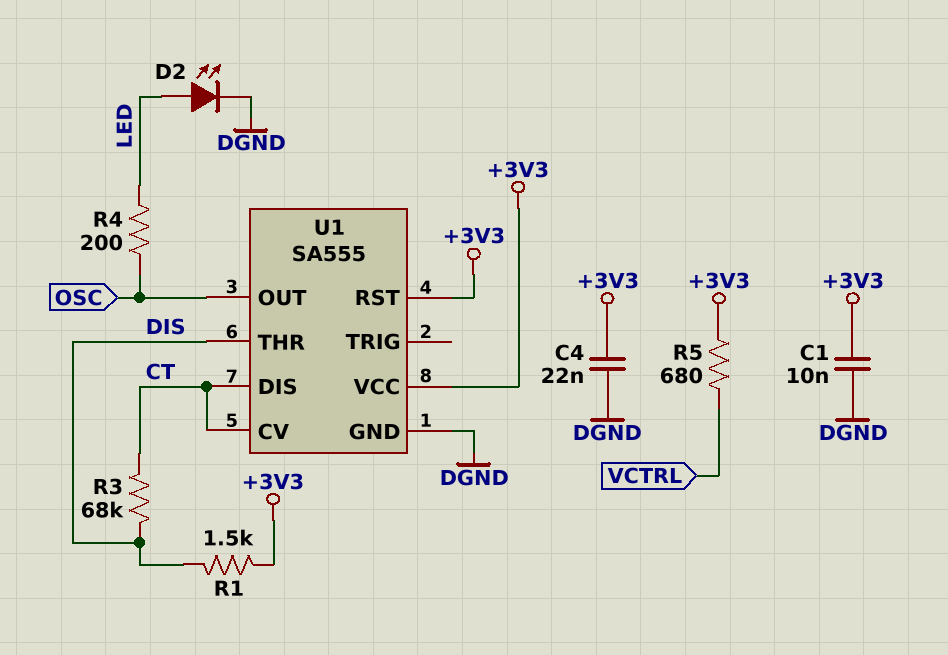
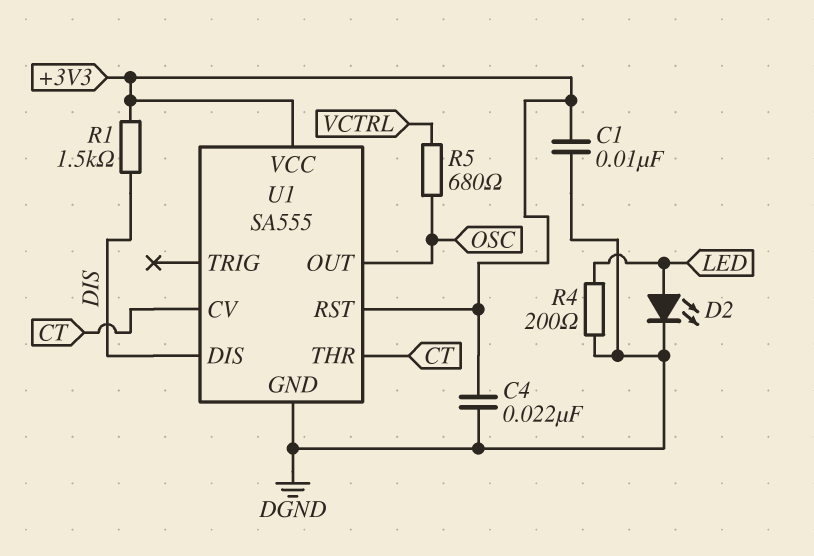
R3: 68k (CT, DIS) -> none
R4: 200 (LED, OSC) -> 200 (DGND, LED)
R5: 680 (+3V3, VCTRL) -> 680 (OSC, VCTRL)
U1 pin DIS: CT -> DIS
U1 pin THR: DIS -> CT

